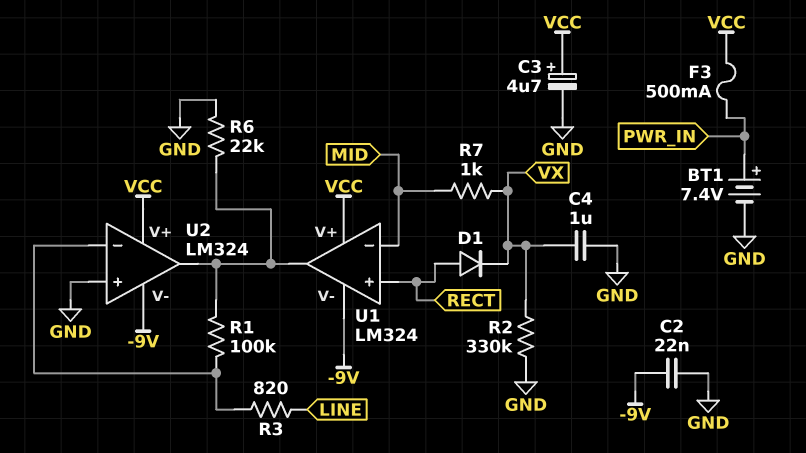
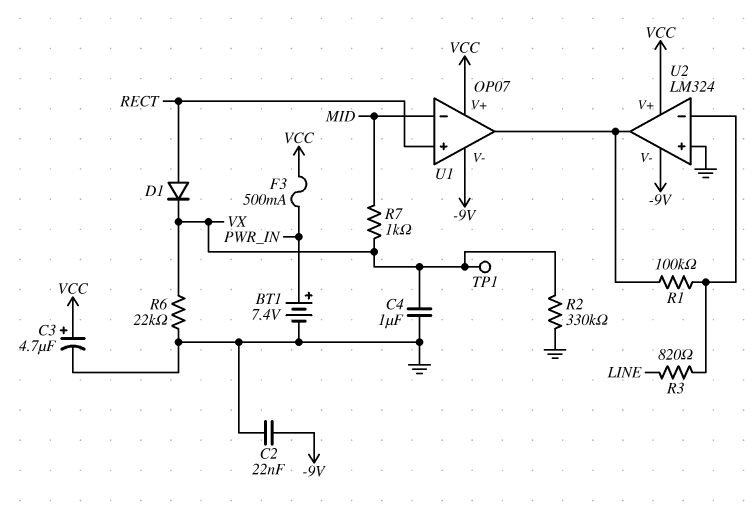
R6: 22k (GND, U1/out) -> 22k (GND, VX)
TP1: none -> test point (VX)
U1: LM324 -> OP07

